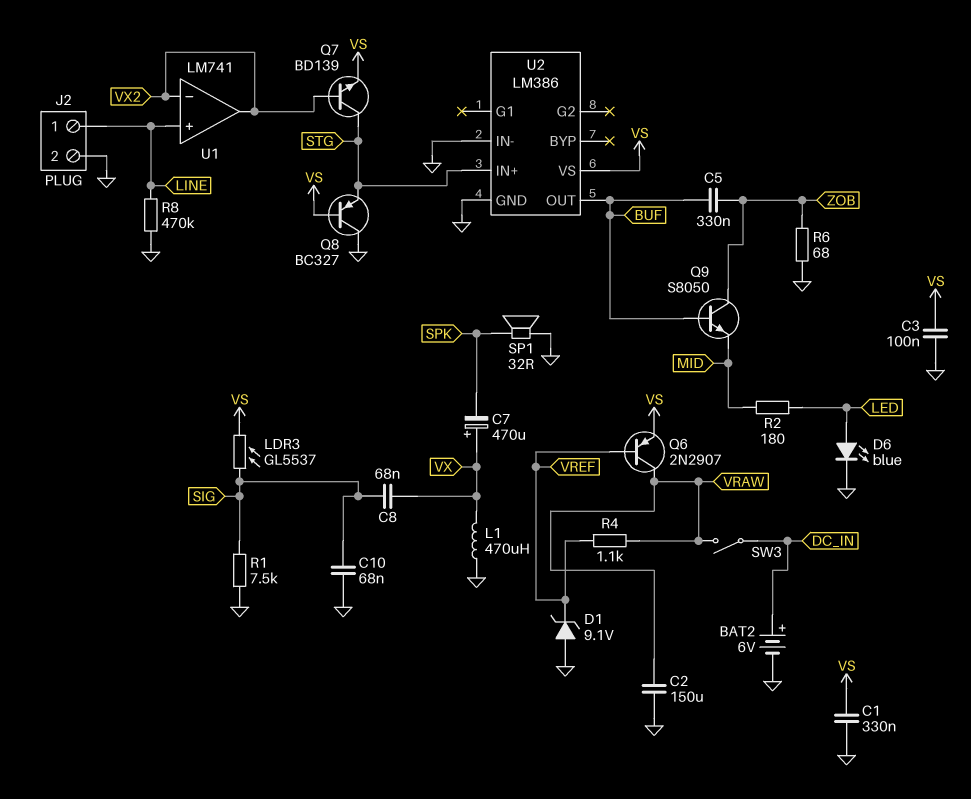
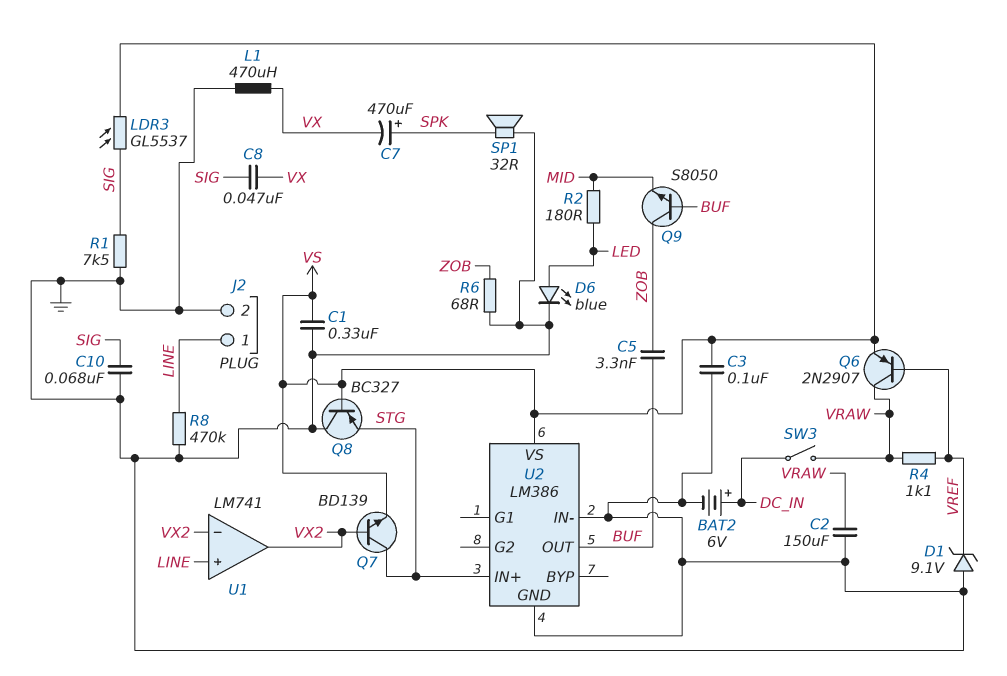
C5: 330nF (BUF, ZOB) -> 3.3nF (BUF, ZOB)
C7: 470uF (plus VX, minus SPK) -> 470uF (plus SPK, minus VX)
C8: 68nF (SIG, VX) -> 47nF (SIG, VX)

